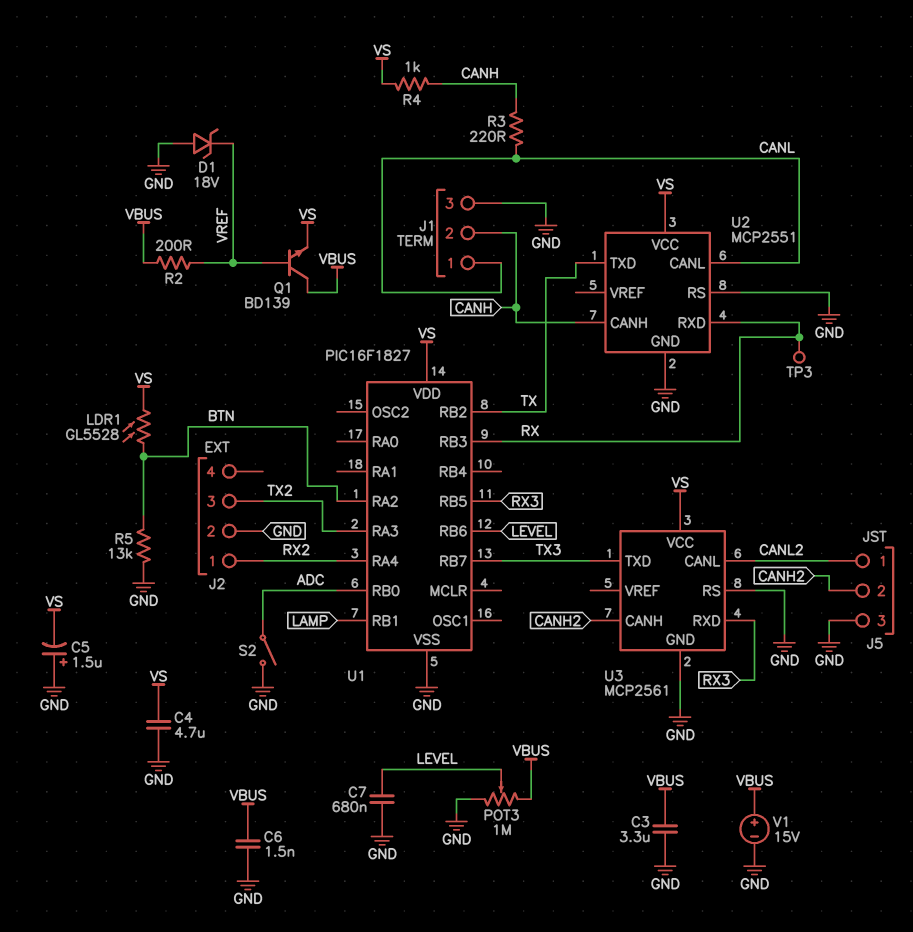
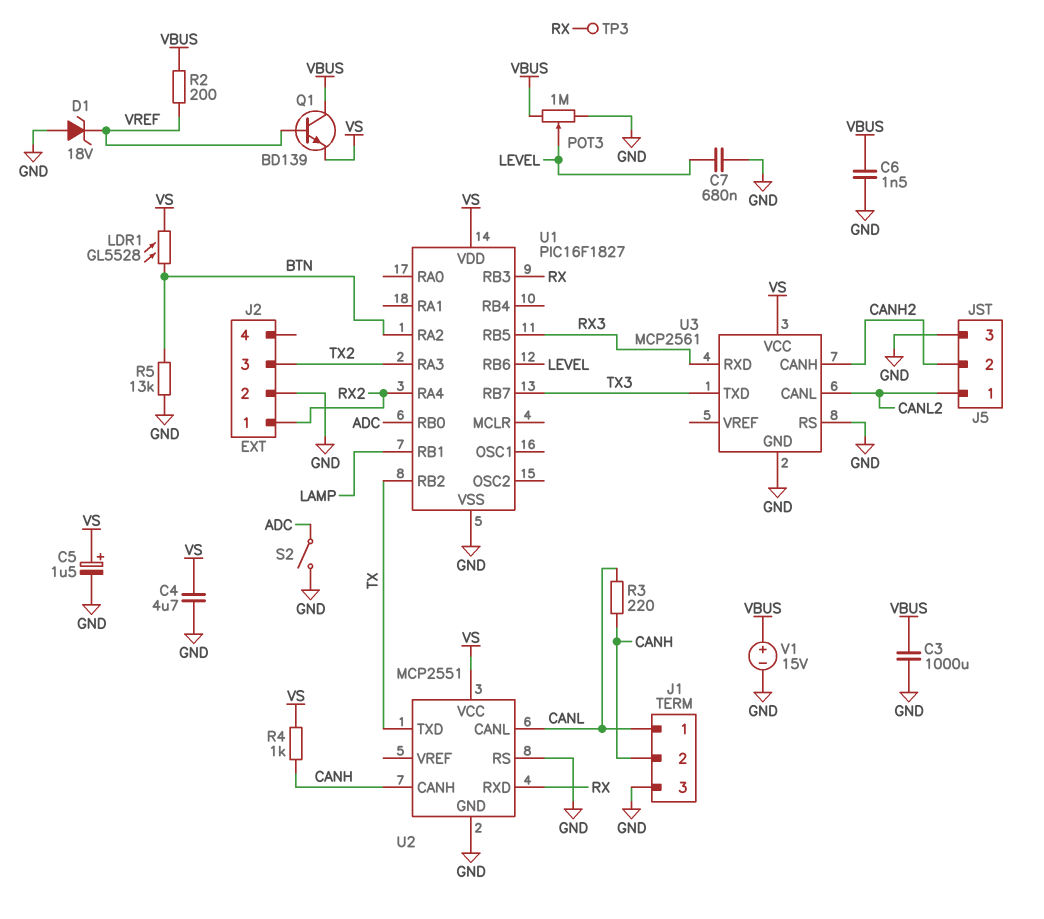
C3: 3.3uF (GND, VBUS) -> 1000uF (GND, VBUS)
C5: 1.5uF (plus GND, minus VS) -> 1.5uF (plus VS, minus GND)

